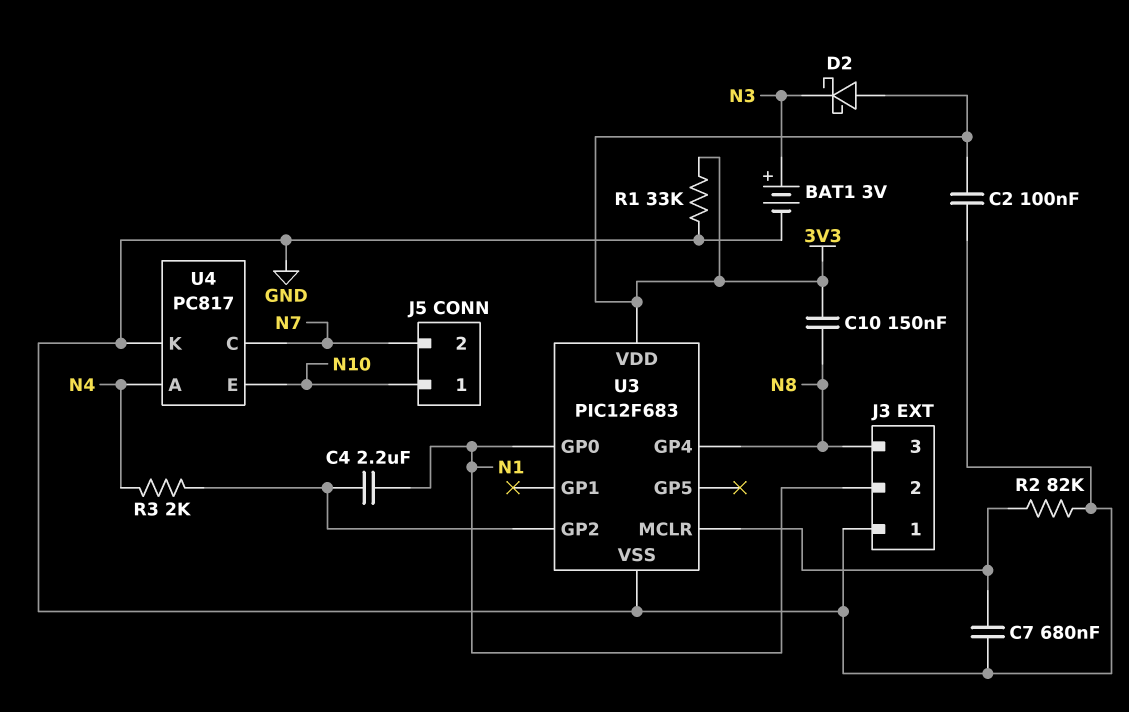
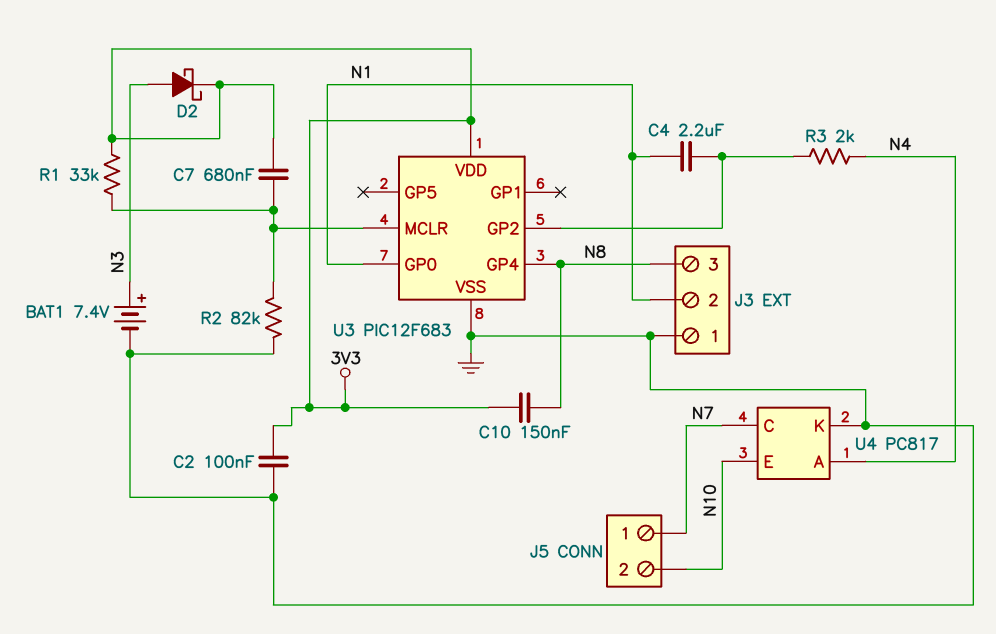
BAT1: 3V (plus N3, minus GND) -> 7.4V (plus N3, minus GND)
C7: 680nF (GND, U3/MCLR) -> 680nF (3V3, U3/MCLR)
D2: schottky (A 3V3, K N3) -> schottky (A N3, K 3V3)
J5 pin 1: N10 -> N7
J5 pin 2: N7 -> N10
R1: 33k (3V3, GND) -> 33k (3V3, U3/MCLR)

